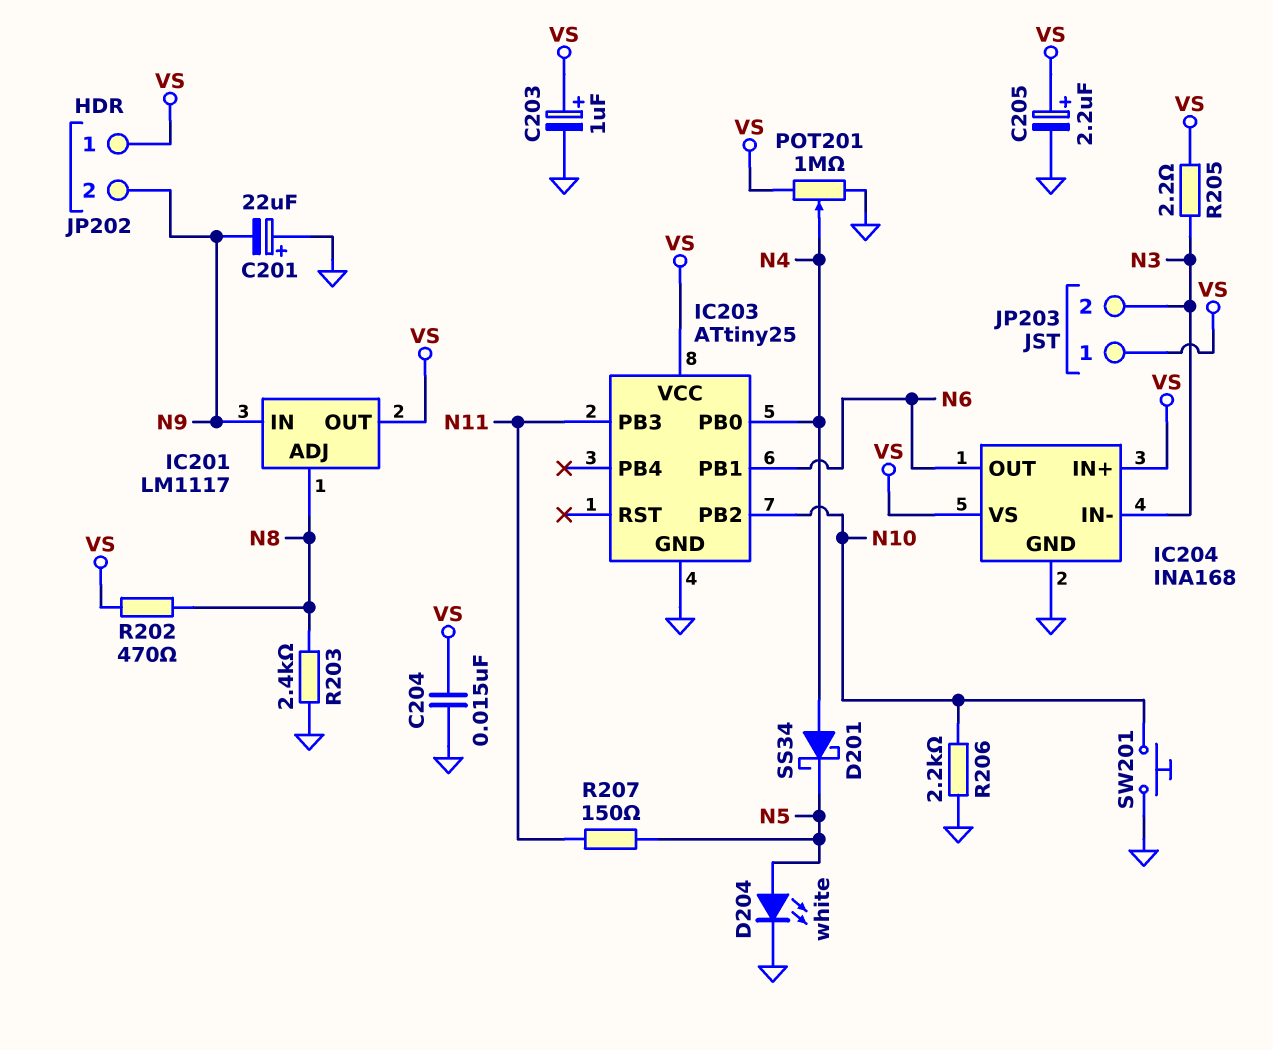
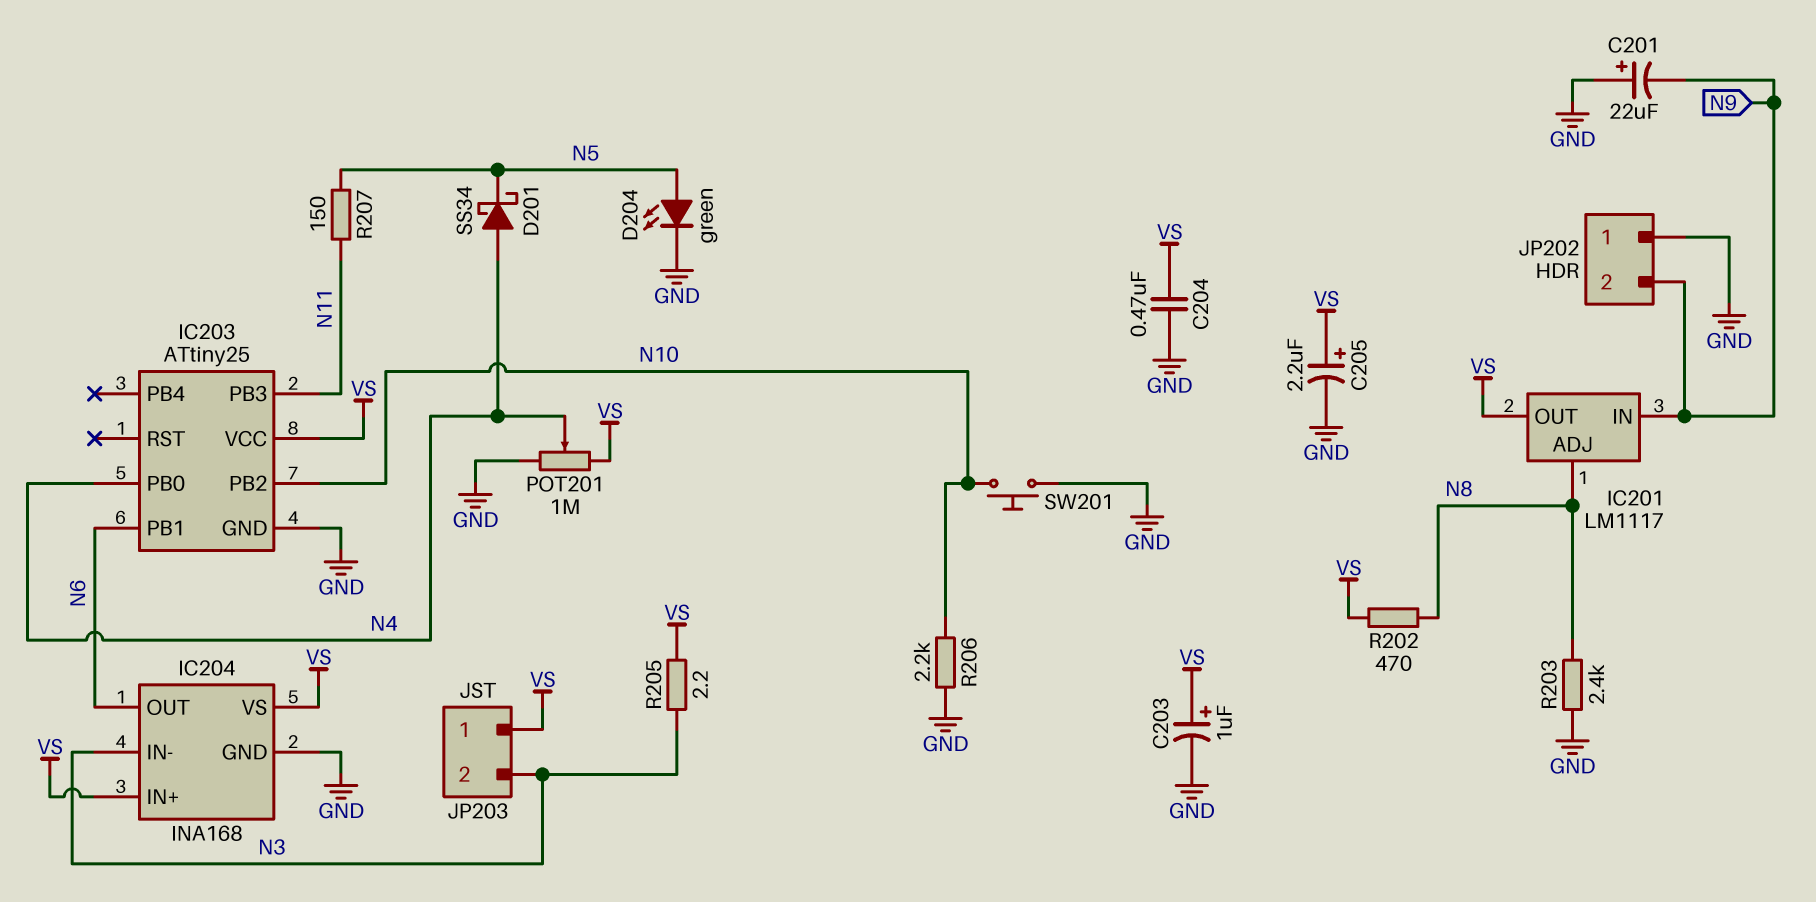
C204: 15nF (GND, VS) -> 470nF (GND, VS)
D204: LED white (A N5, K GND) -> LED green (A N5, K GND)
JP202 pin 1: VS -> GND

